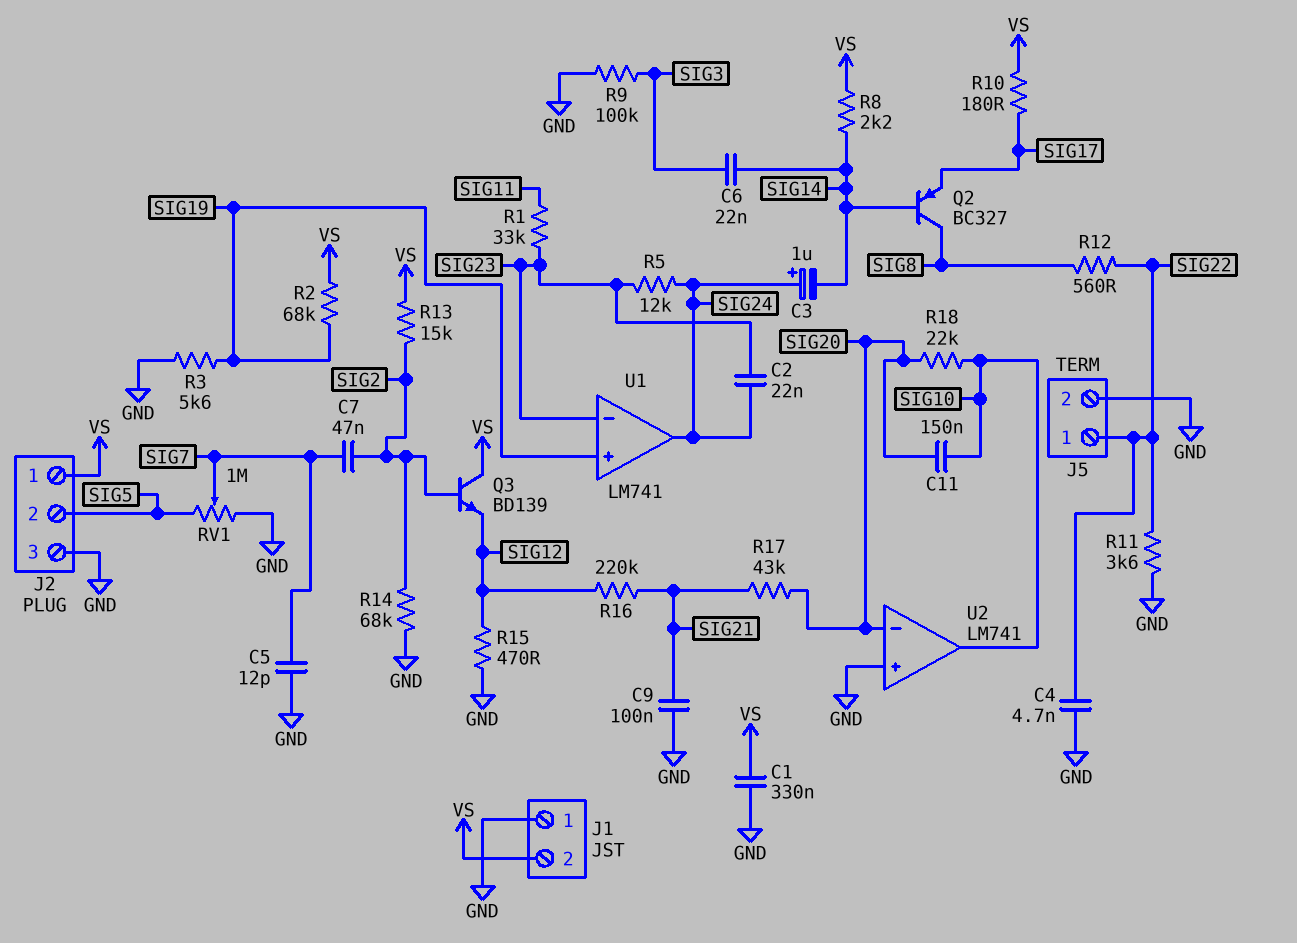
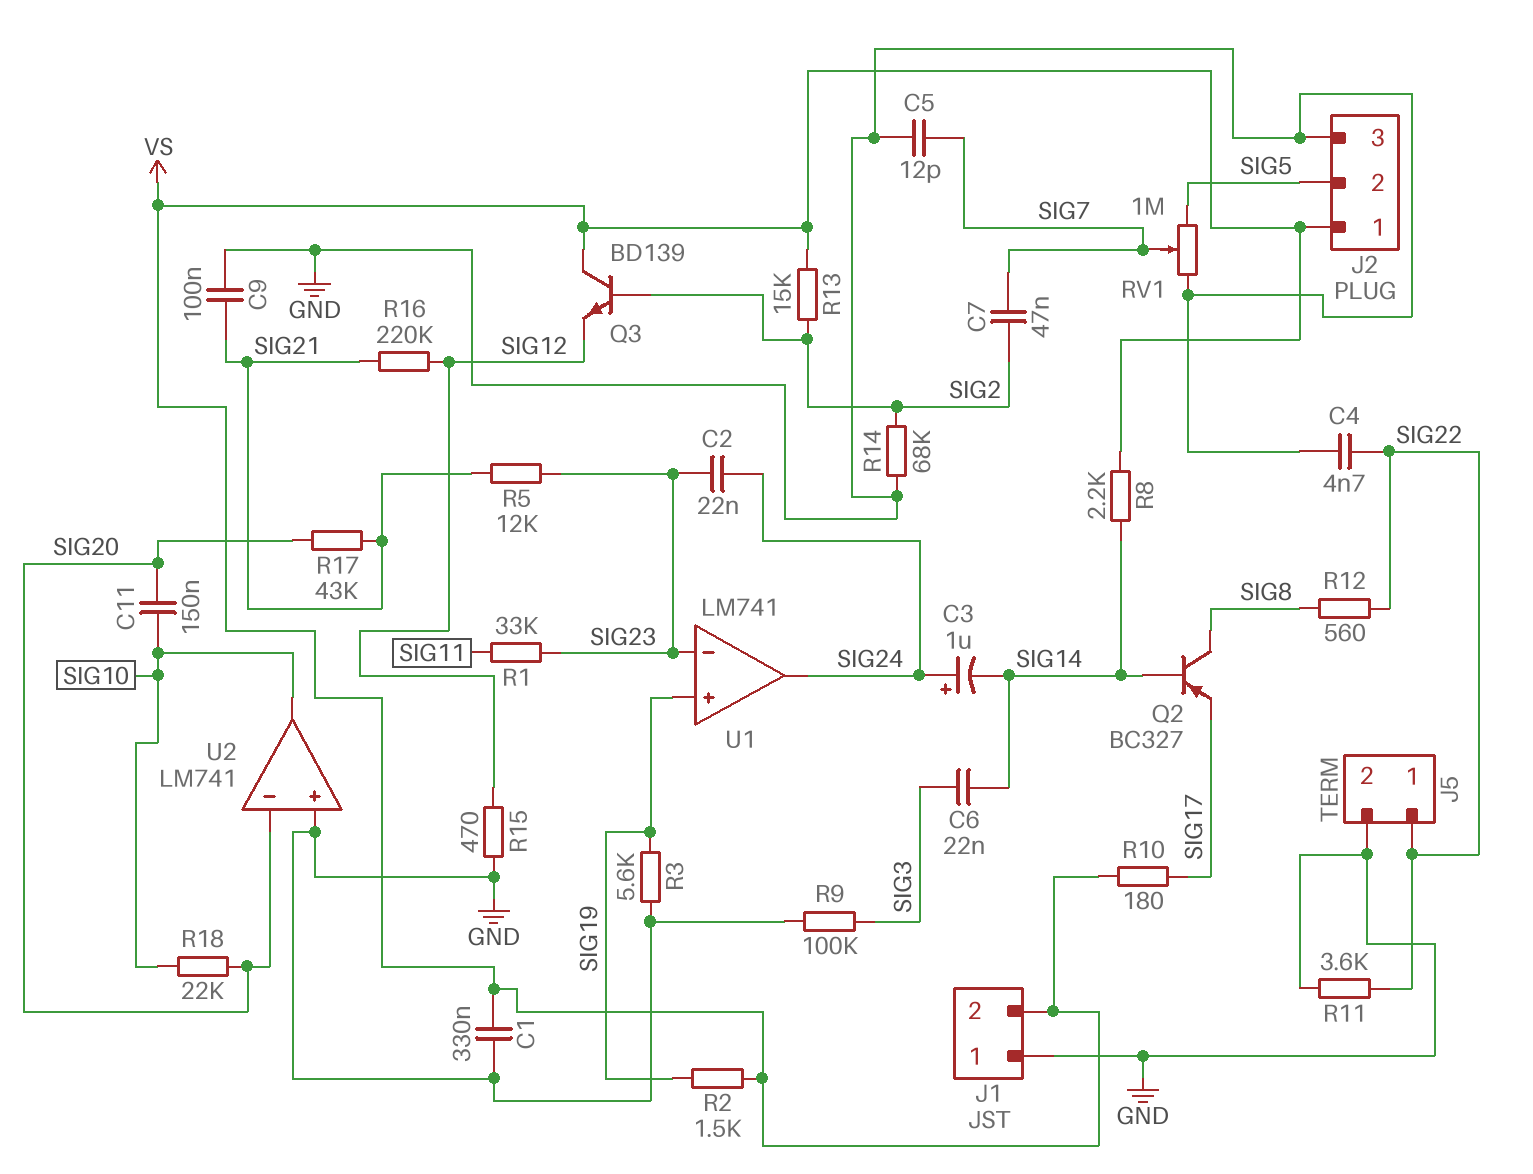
R2: 68k (SIG19, VS) -> 1.5k (SIG19, VS)
R5: 12k (SIG23, SIG24) -> 12k (SIG21, SIG23)

